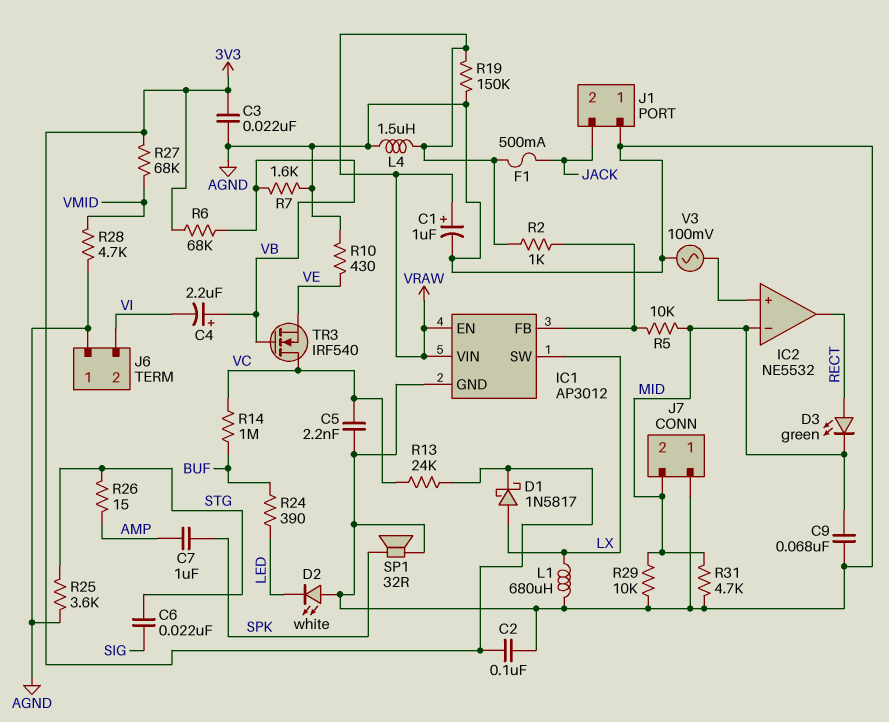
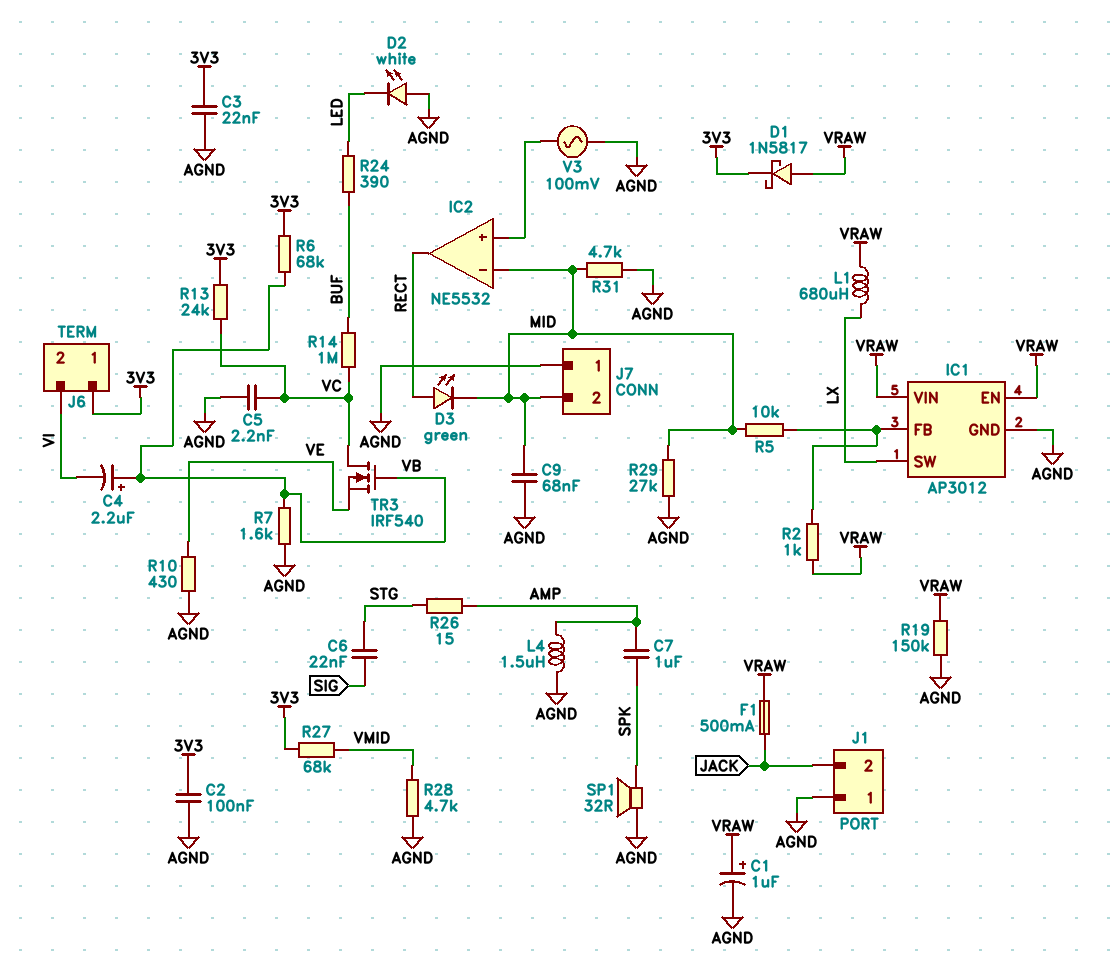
D1: schottky 1N5817 (A LX, K 3V3) -> schottky 1N5817 (A VRAW, K 3V3)
J6 pin 1: AGND -> 3V3
L1: 680uH (AGND, LX) -> 680uH (LX, VRAW)
L4: 1.5uH (AGND, VRAW) -> 1.5uH (AGND, AMP)
R25: 3.6k (AGND, STG) -> none
R29: 10k (AGND, MID) -> 27k (AGND, MID)

